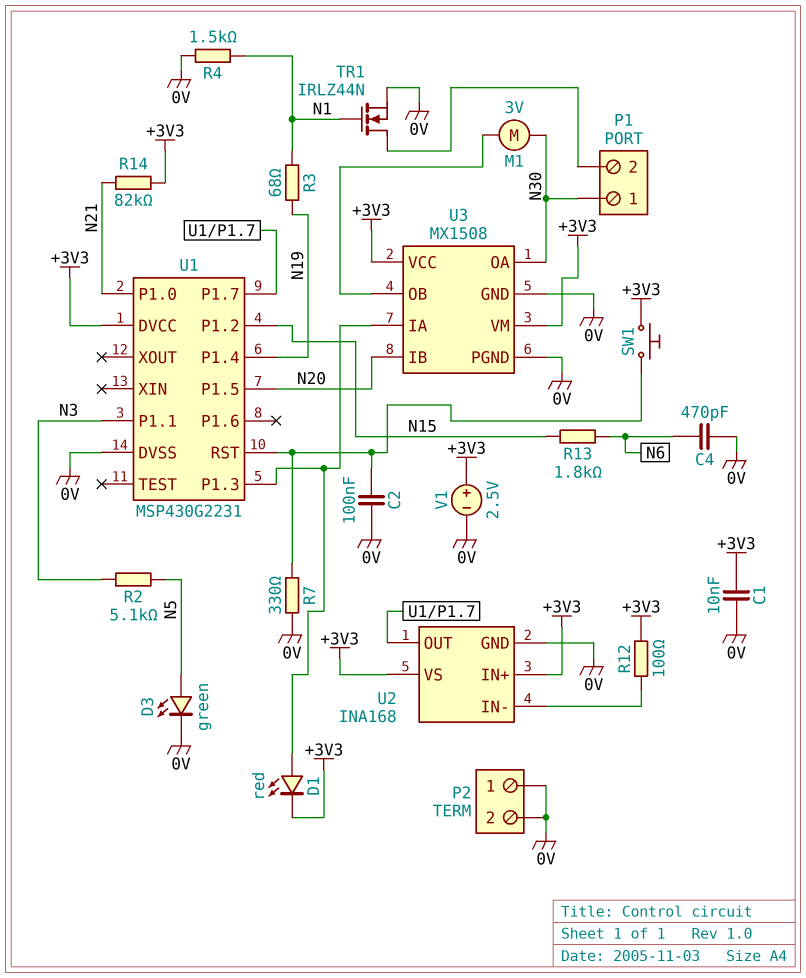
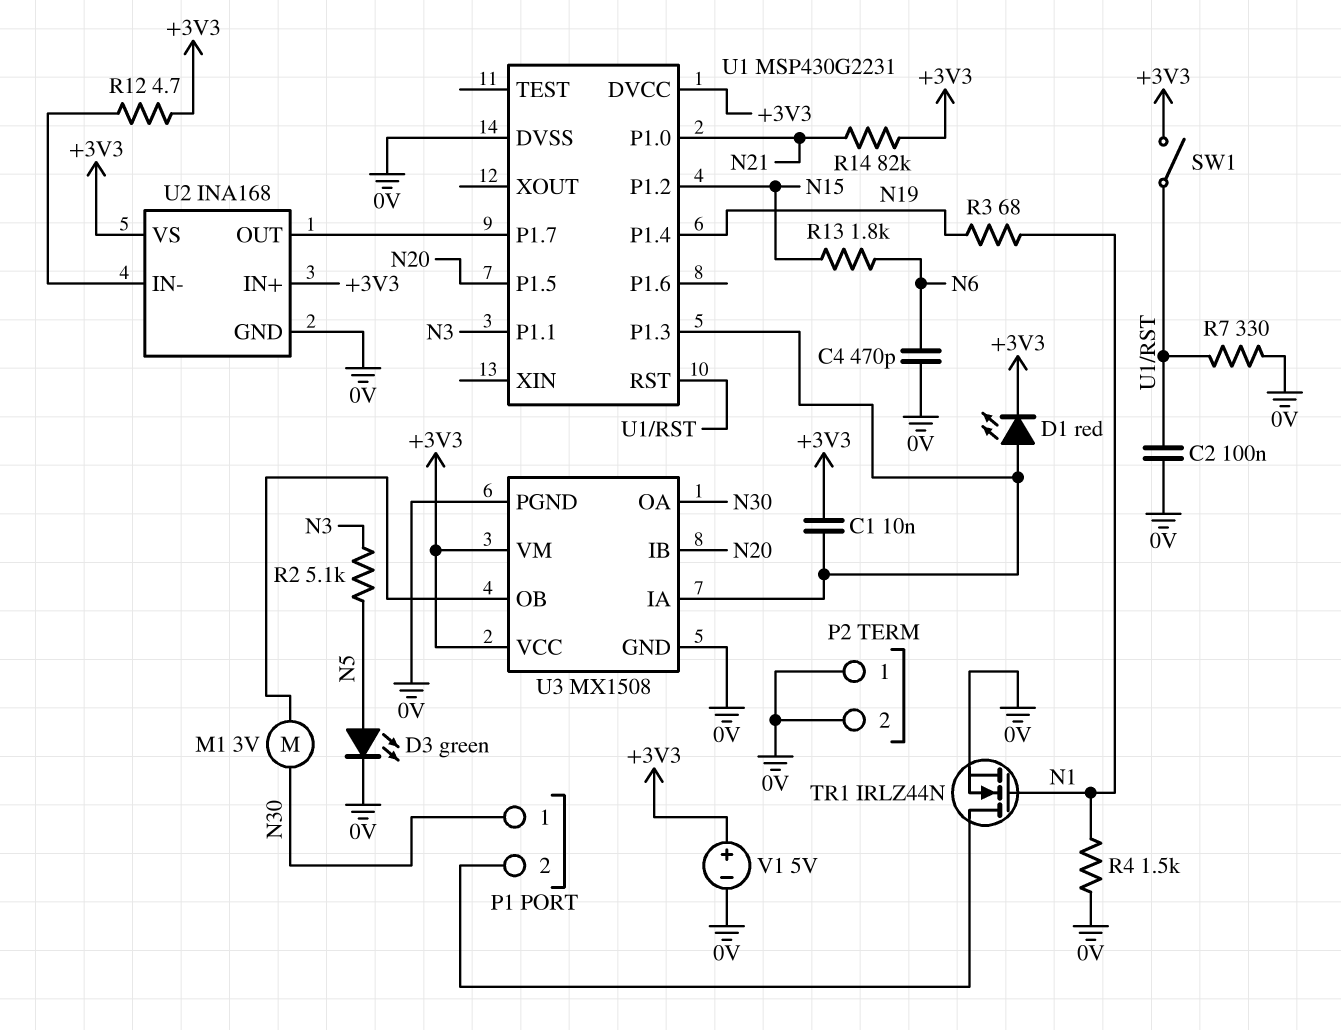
C1: 10nF (+3V3, 0V) -> 10nF (+3V3, U1/P1.3)
R12: 100 (+3V3, U2/IN-) -> 4.7 (+3V3, U2/IN-)
SW1: button (+3V3, U1/RST) -> switch (+3V3, U1/RST)
V1: 2.5V (plus +3V3, minus 0V) -> 5V (plus +3V3, minus 0V)

